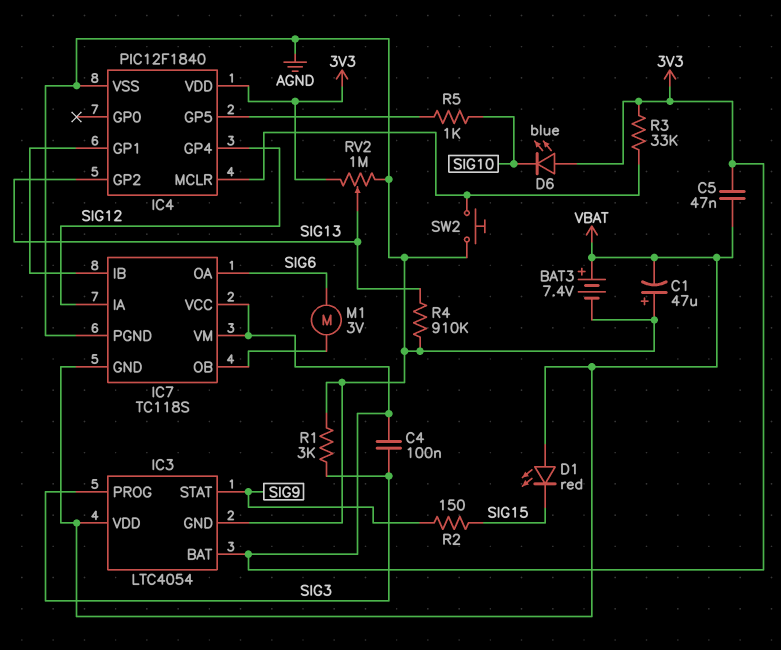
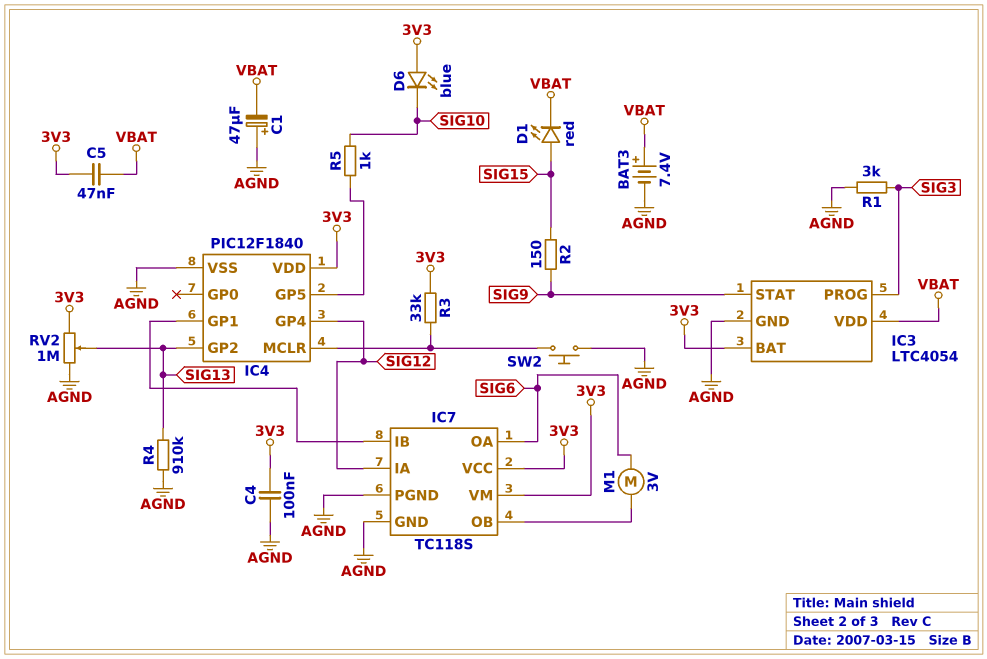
C4: 100nF (3V3, SIG3) -> 100nF (3V3, AGND)
D1: LED red (A VBAT, K SIG15) -> LED red (A SIG15, K VBAT)
IC7 pin GND: VBAT -> AGND

